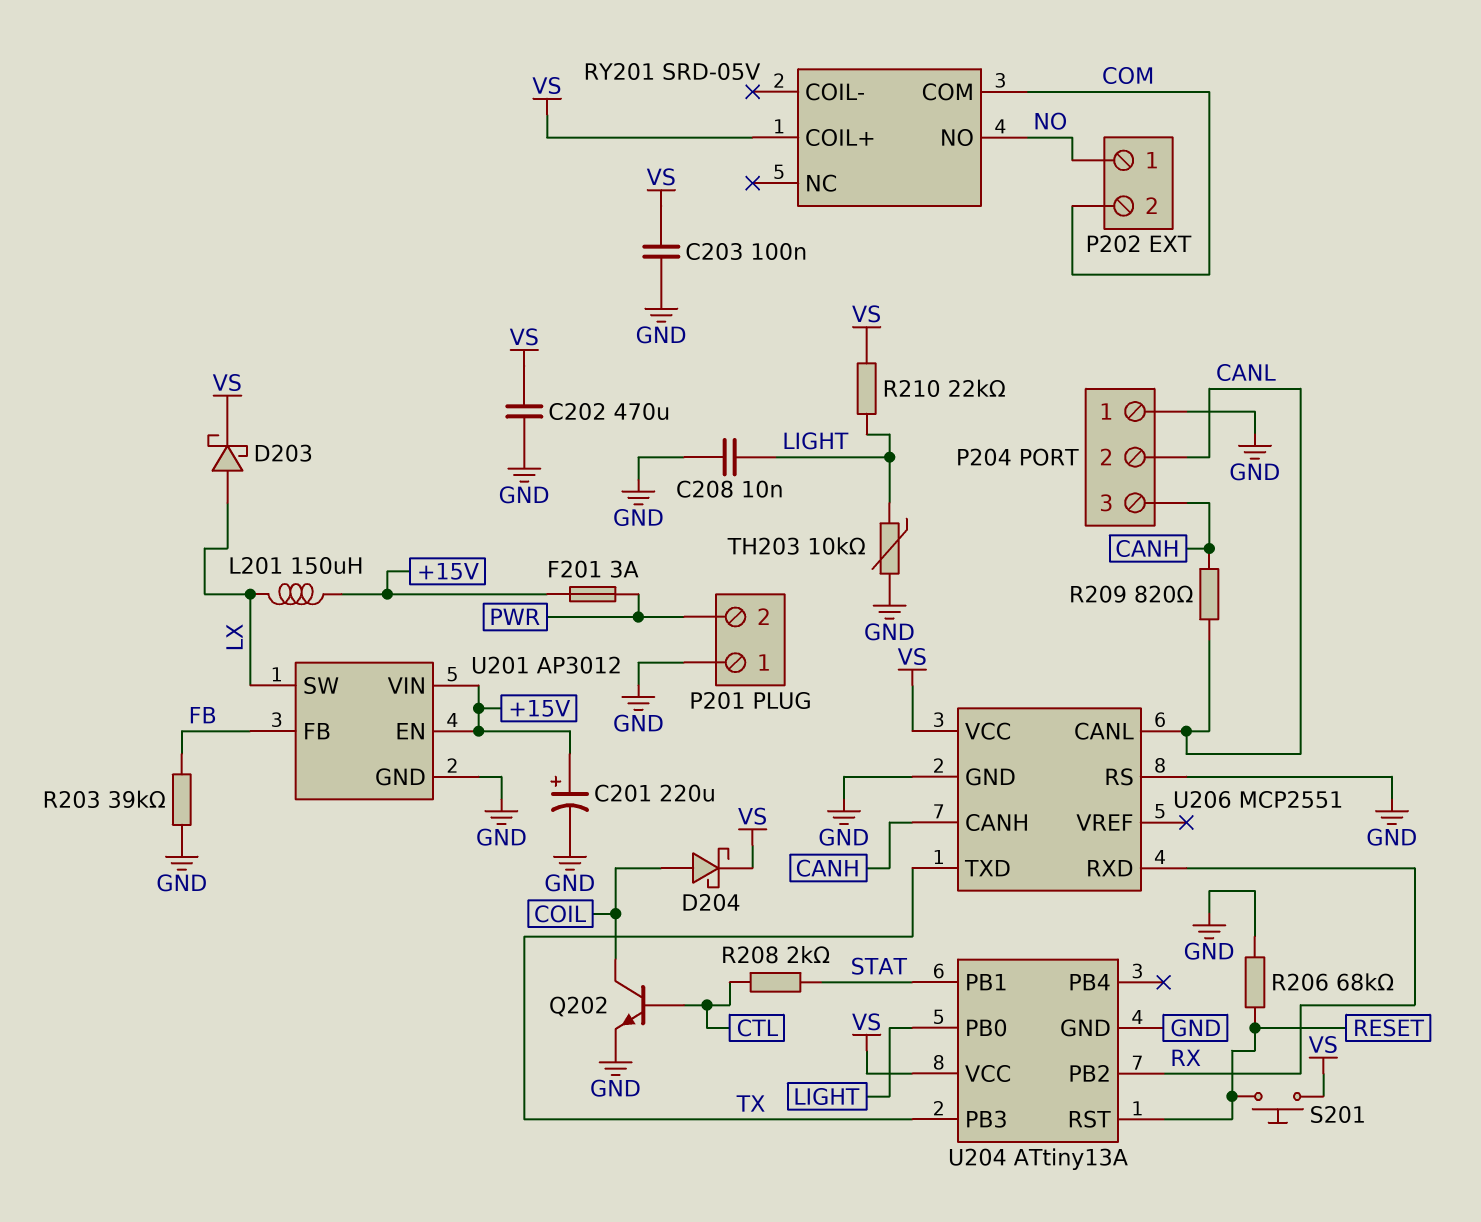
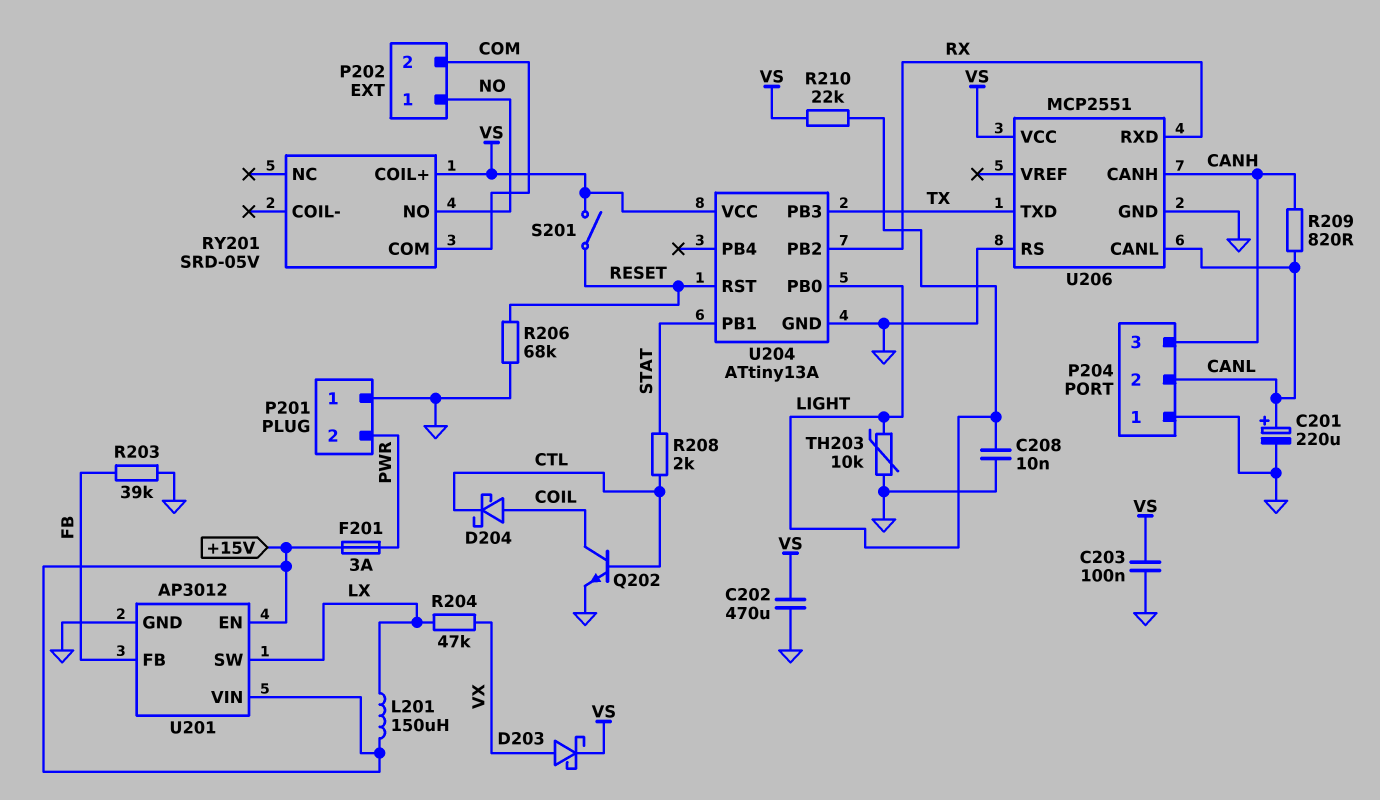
C201: 220uF (plus +15V, minus GND) -> 220uF (plus CANL, minus GND)
D203: schottky (A LX, K VS) -> schottky (A VX, K VS)
D204: schottky (A COIL, K VS) -> schottky (A COIL, K CTL)
R204: none -> 47k (LX, VX)
S201: button (RESET, VS) -> switch (RESET, VS)

